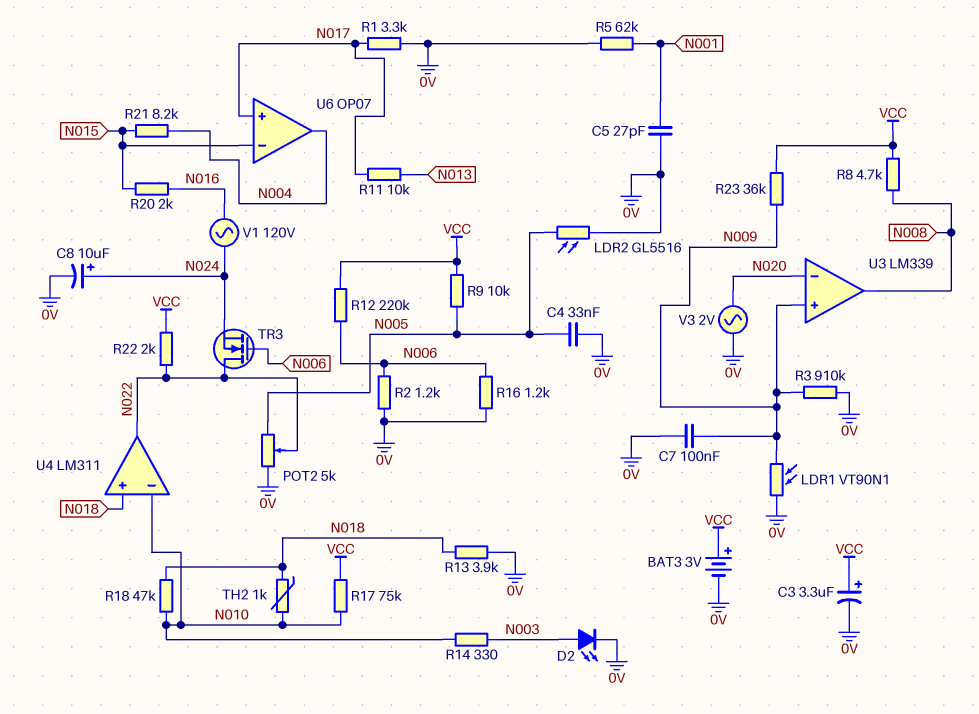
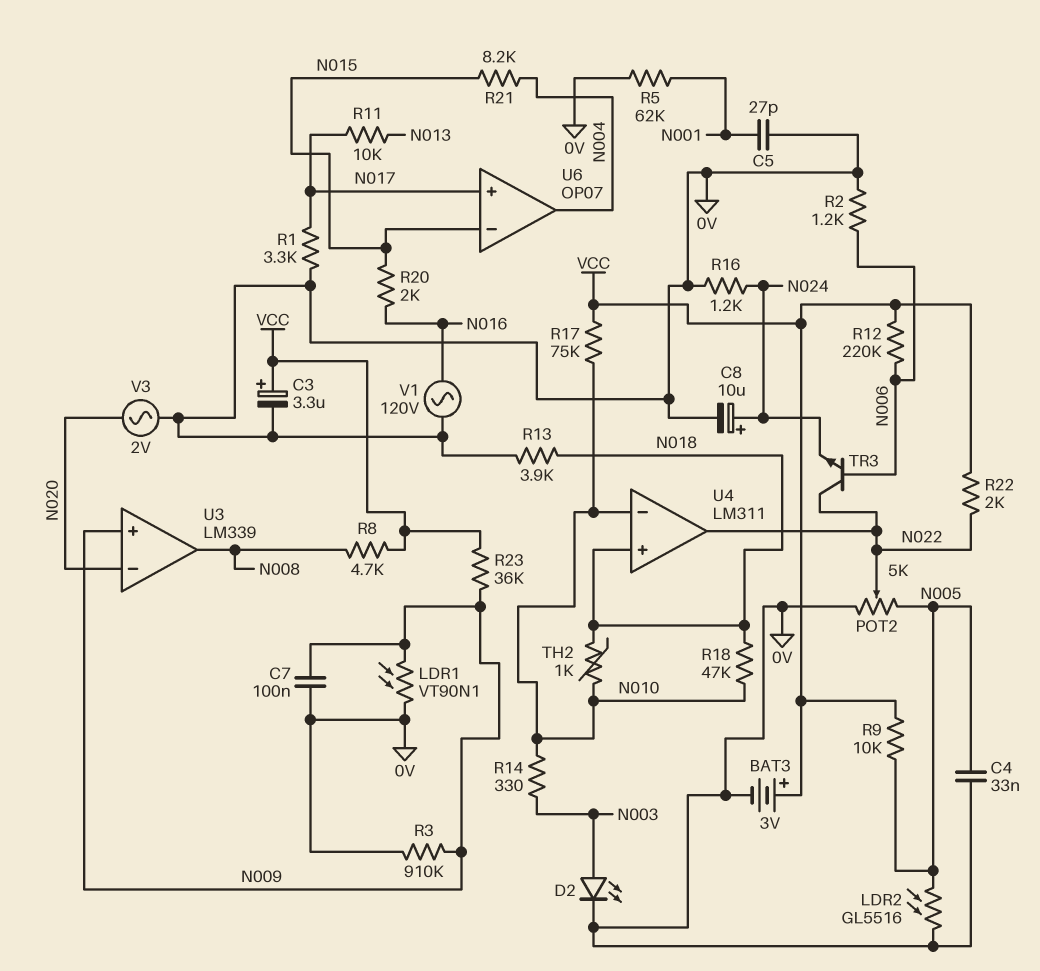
R16: 1.2k (0V, N006) -> 1.2k (0V, N024)
TR3: NMOS (G N006, D N022, S N024) -> NPN (B N006, C N022, E N024)
V1: AC 120V (N016, N024) -> AC 120V (0V, N016)

